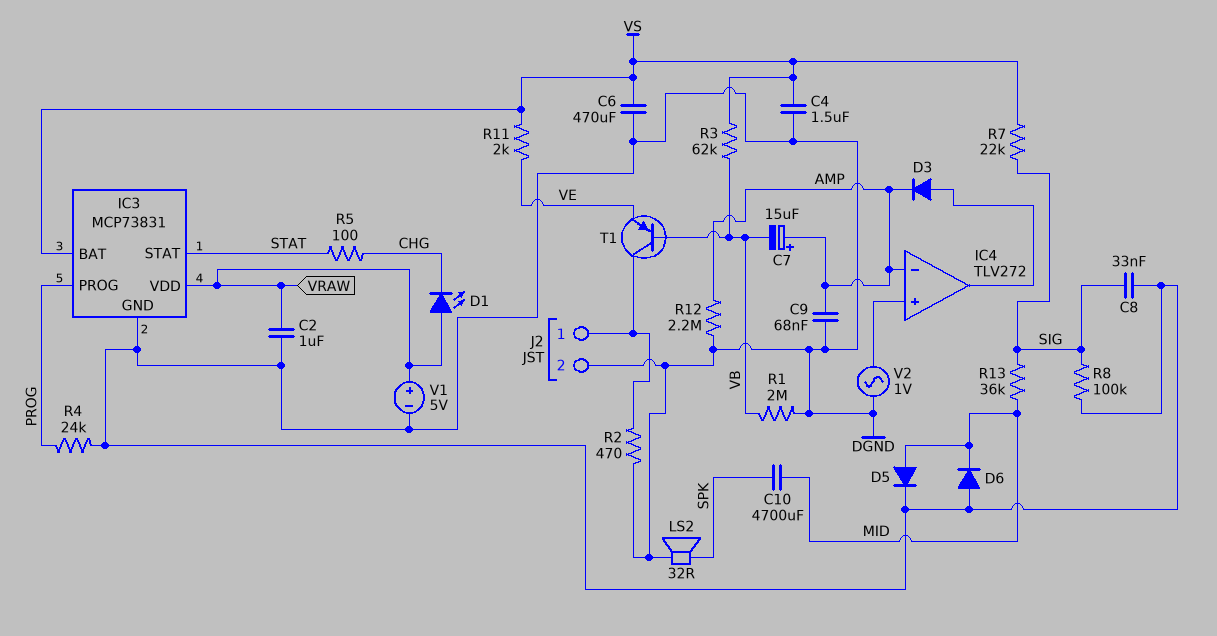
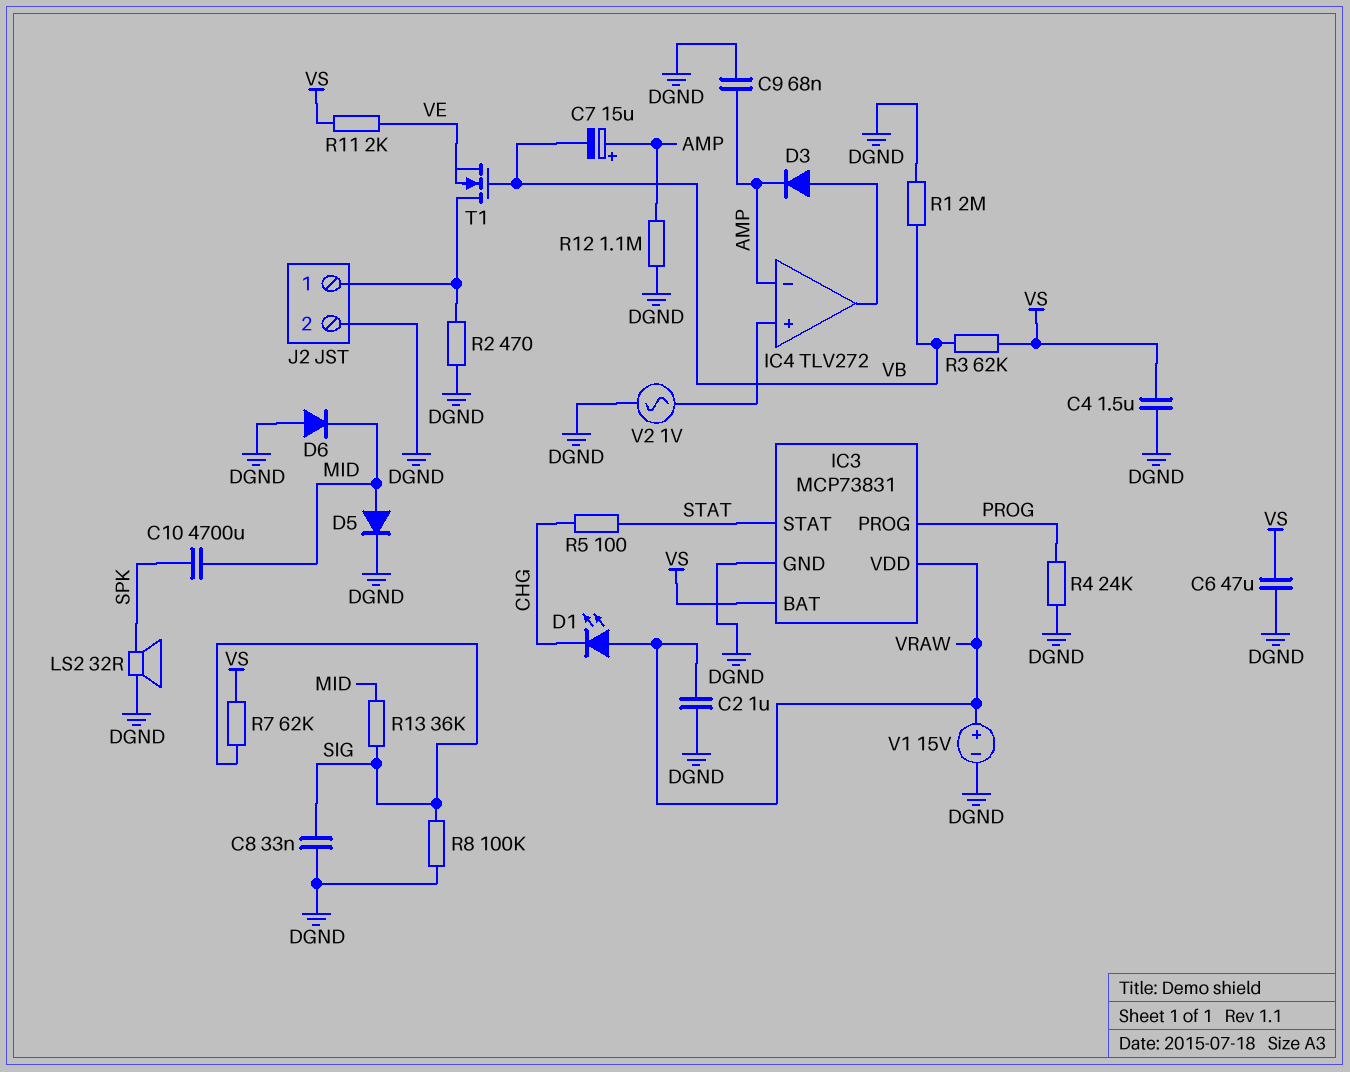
C6: 470uF (DGND, VS) -> 47uF (DGND, VS)
R7: 22k (SIG, VS) -> 62k (SIG, VS)
R12: 2.2M (AMP, DGND) -> 1.1M (AMP, DGND)
T1: PNP (B VB, C J2/1, E VE) -> NMOS (G VB, D J2/1, S VE)
V1: 5V (plus VRAW, minus DGND) -> 15V (plus VRAW, minus DGND)

